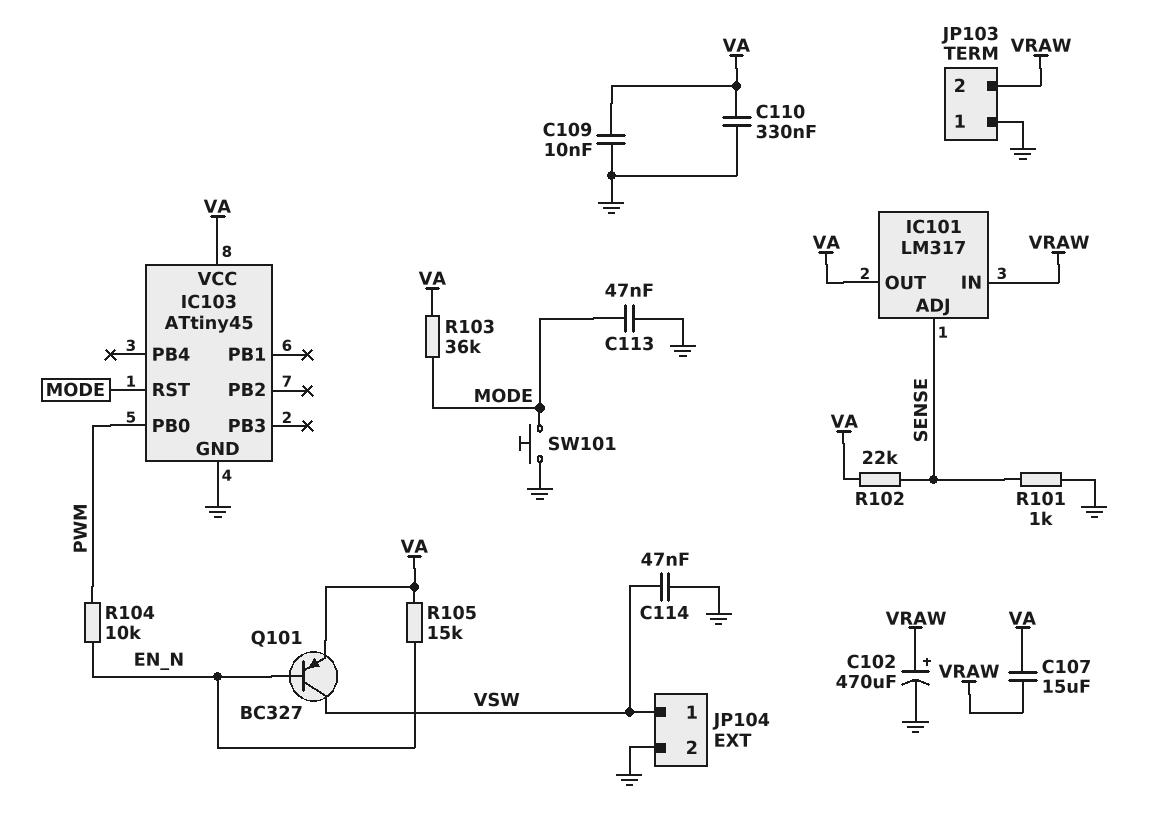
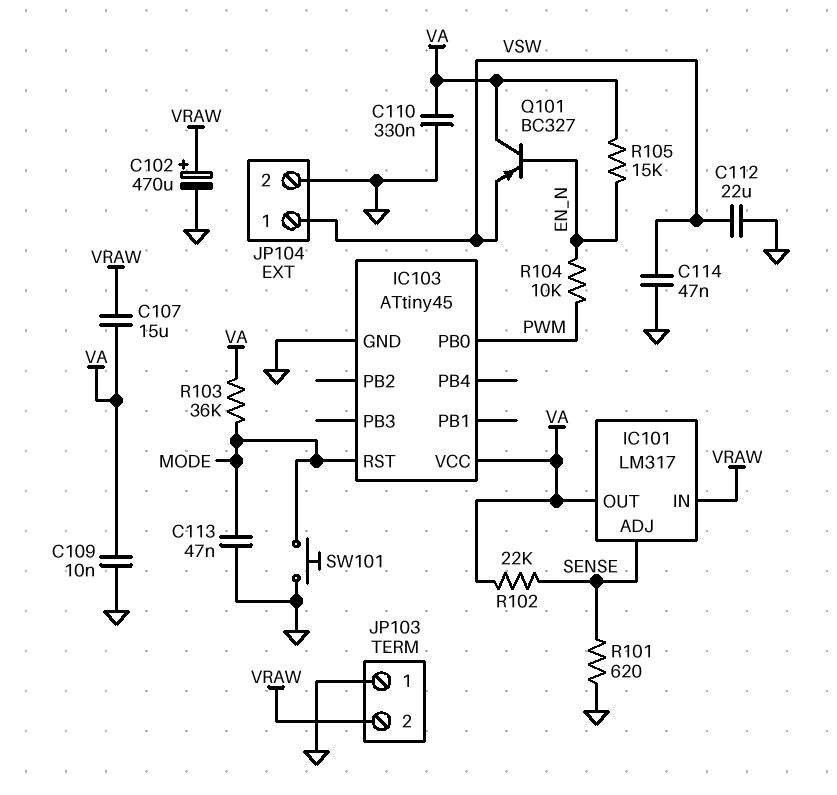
C112: none -> 22uF (GND, VSW)
Q101: PNP BC327 (B EN_N, C VSW, E VA) -> PNP BC327 (B EN_N, C VA, E VSW)
R101: 1k (GND, SENSE) -> 620 (GND, SENSE)

